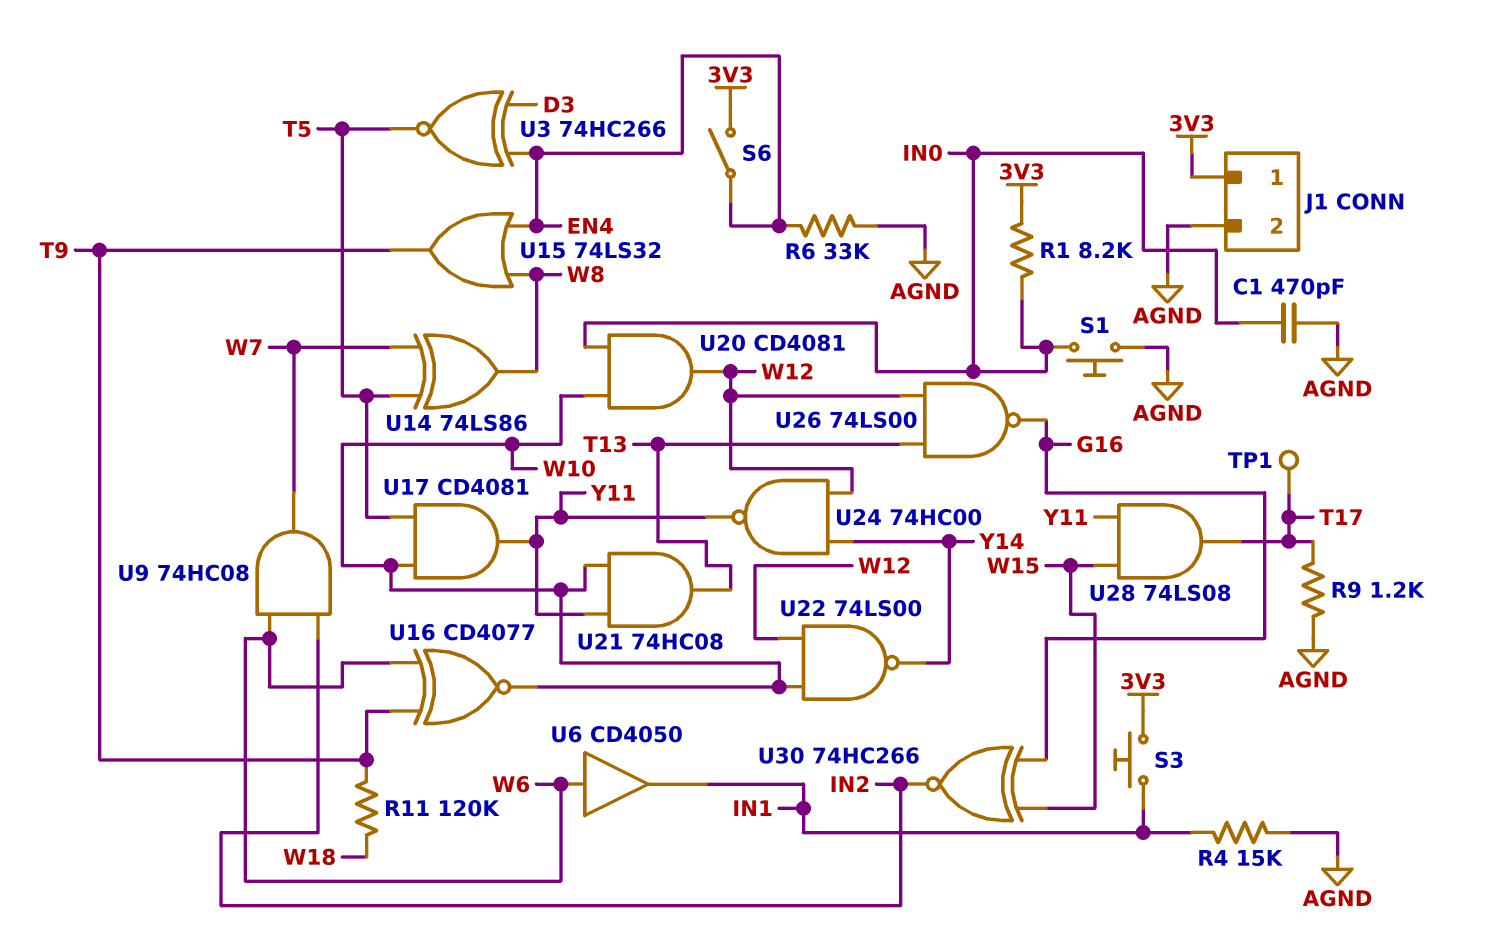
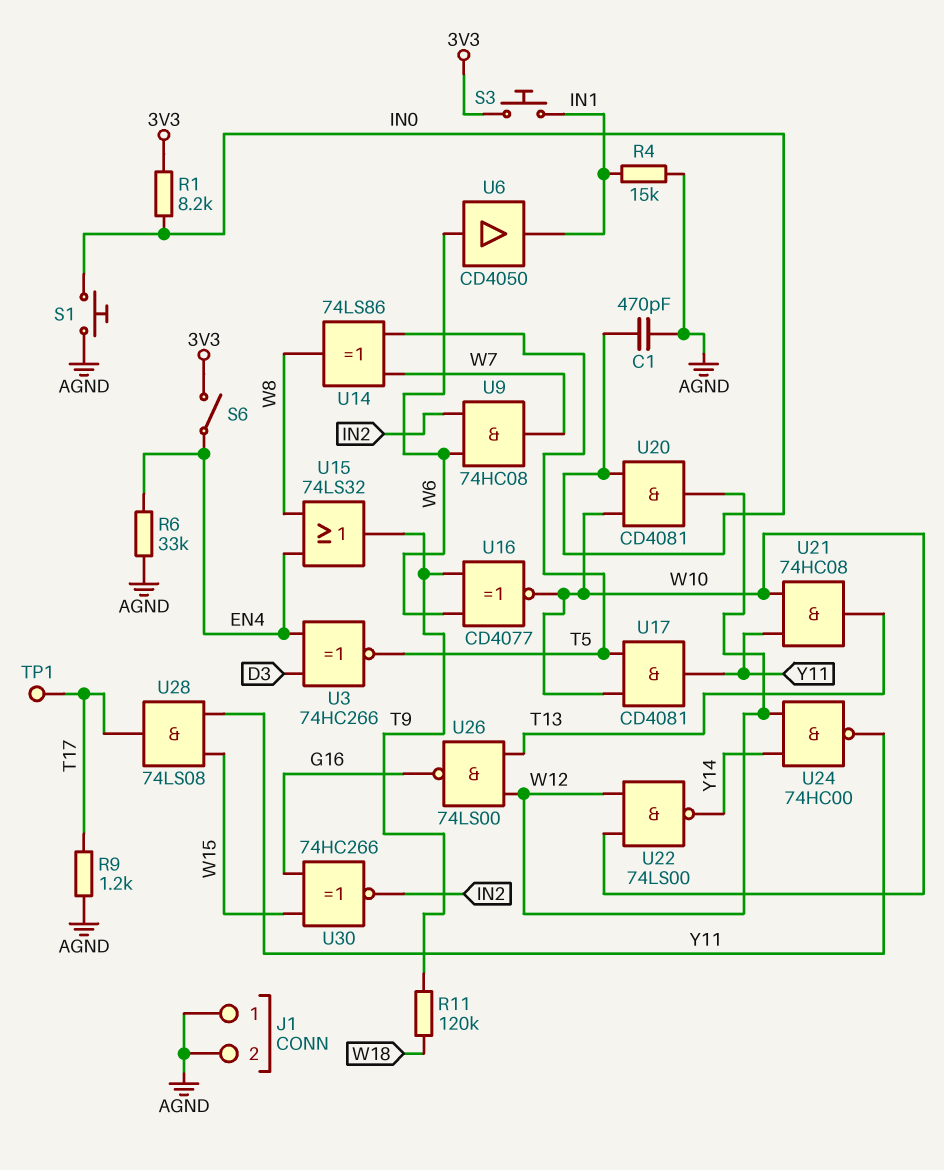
J1 pin 1: 3V3 -> AGND

